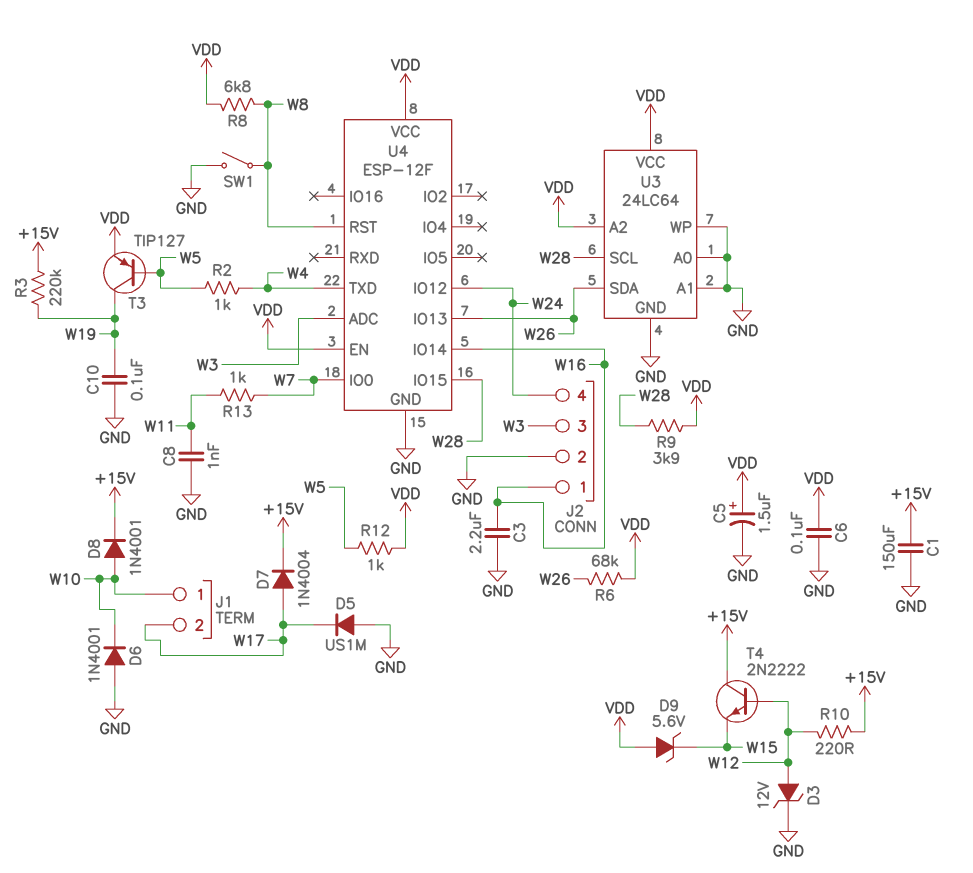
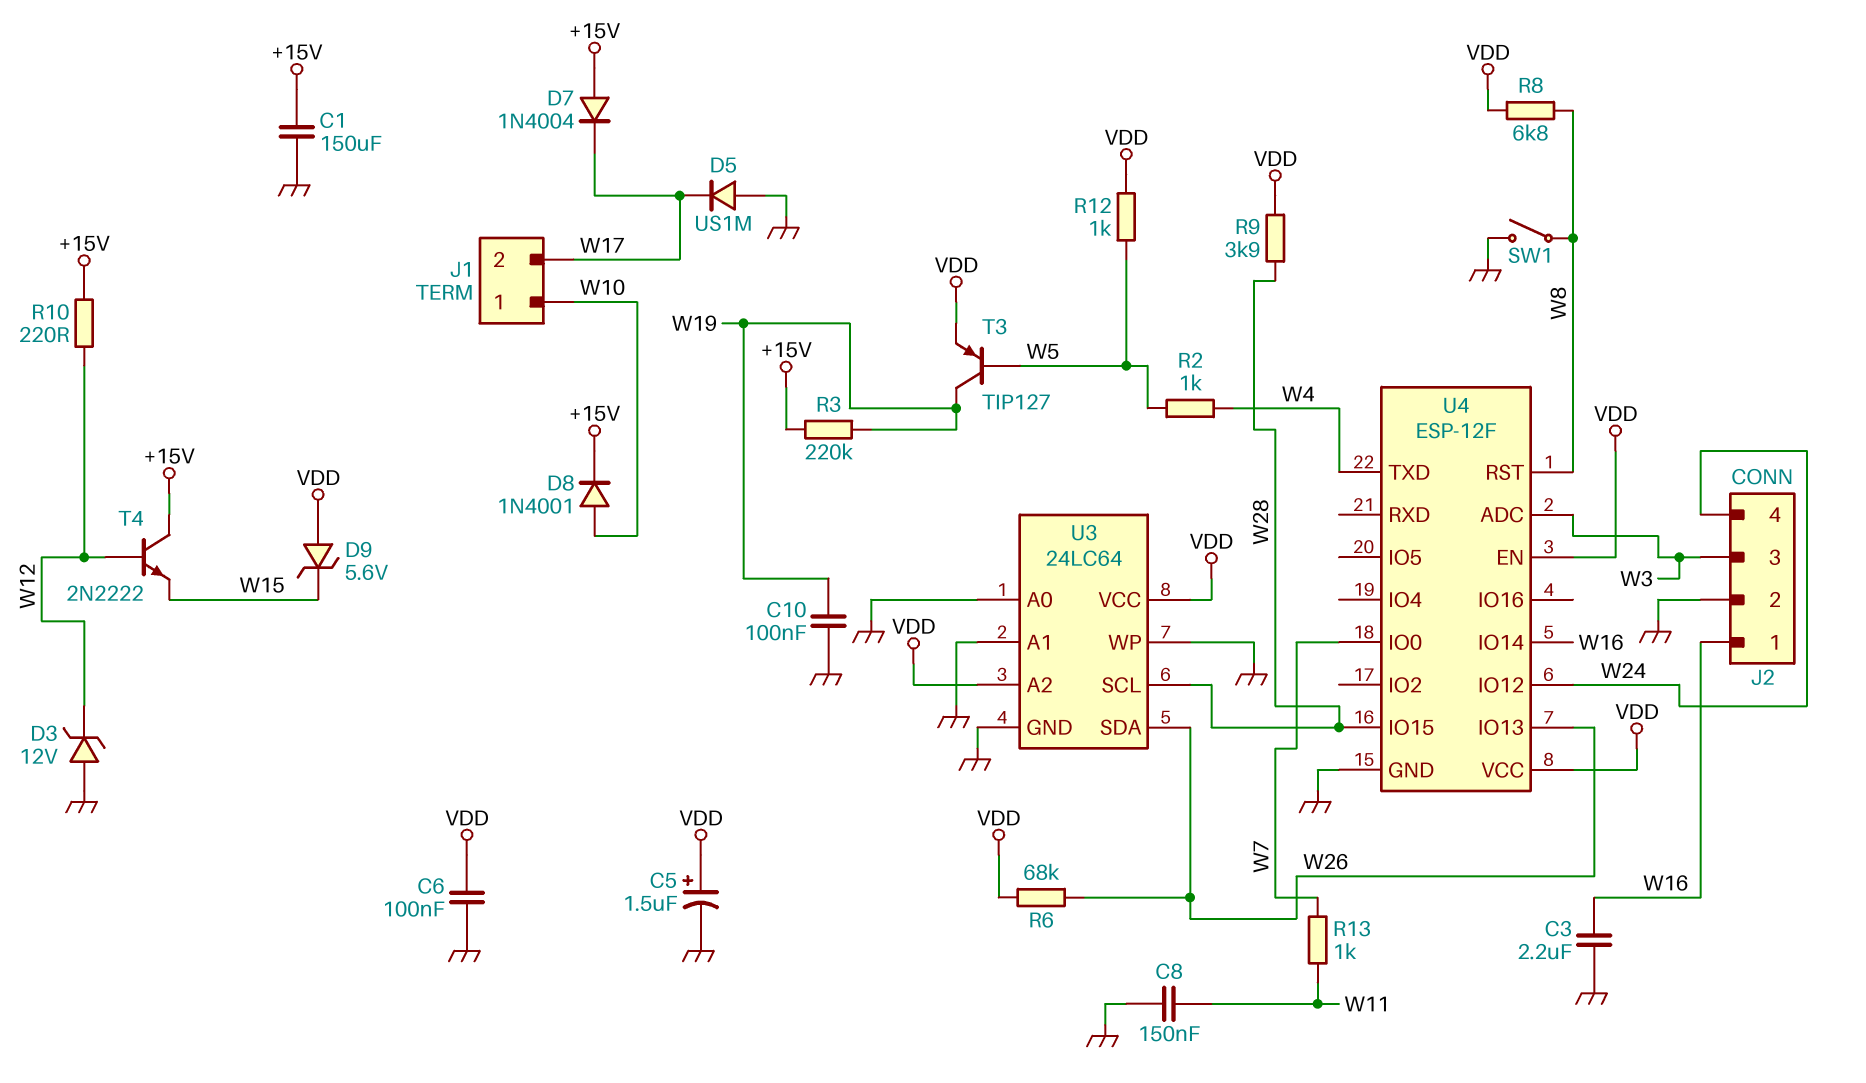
C8: 1nF (GND, W11) -> 150nF (GND, W11)
D3: zener 12V (A W12, K GND) -> zener 12V (A GND, K W12)
D6: diode 1N4001 (A GND, K W10) -> none
D7: diode 1N4004 (A W17, K +15V) -> diode 1N4004 (A +15V, K W17)

